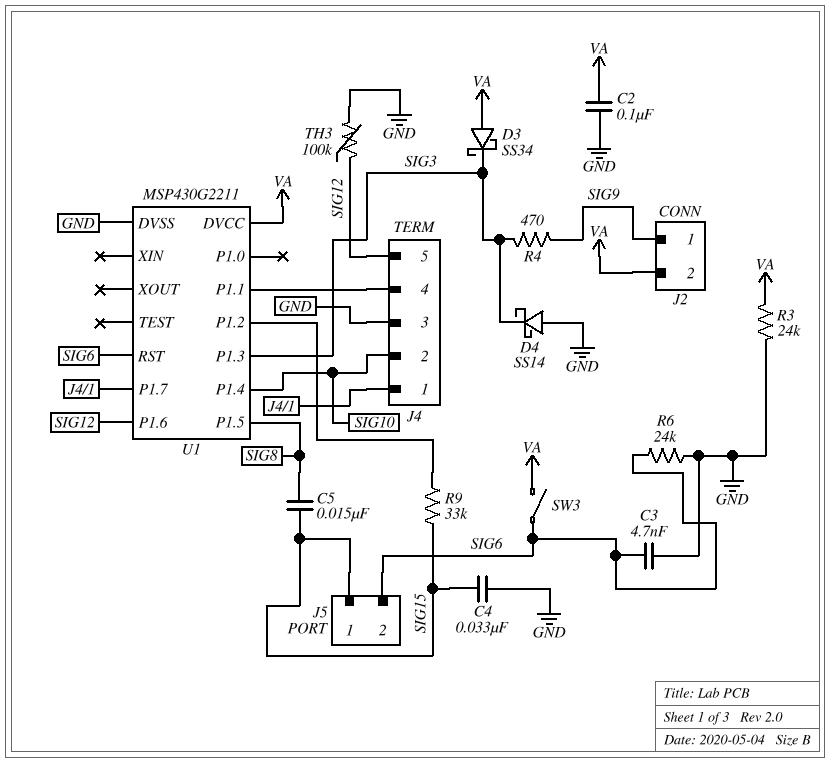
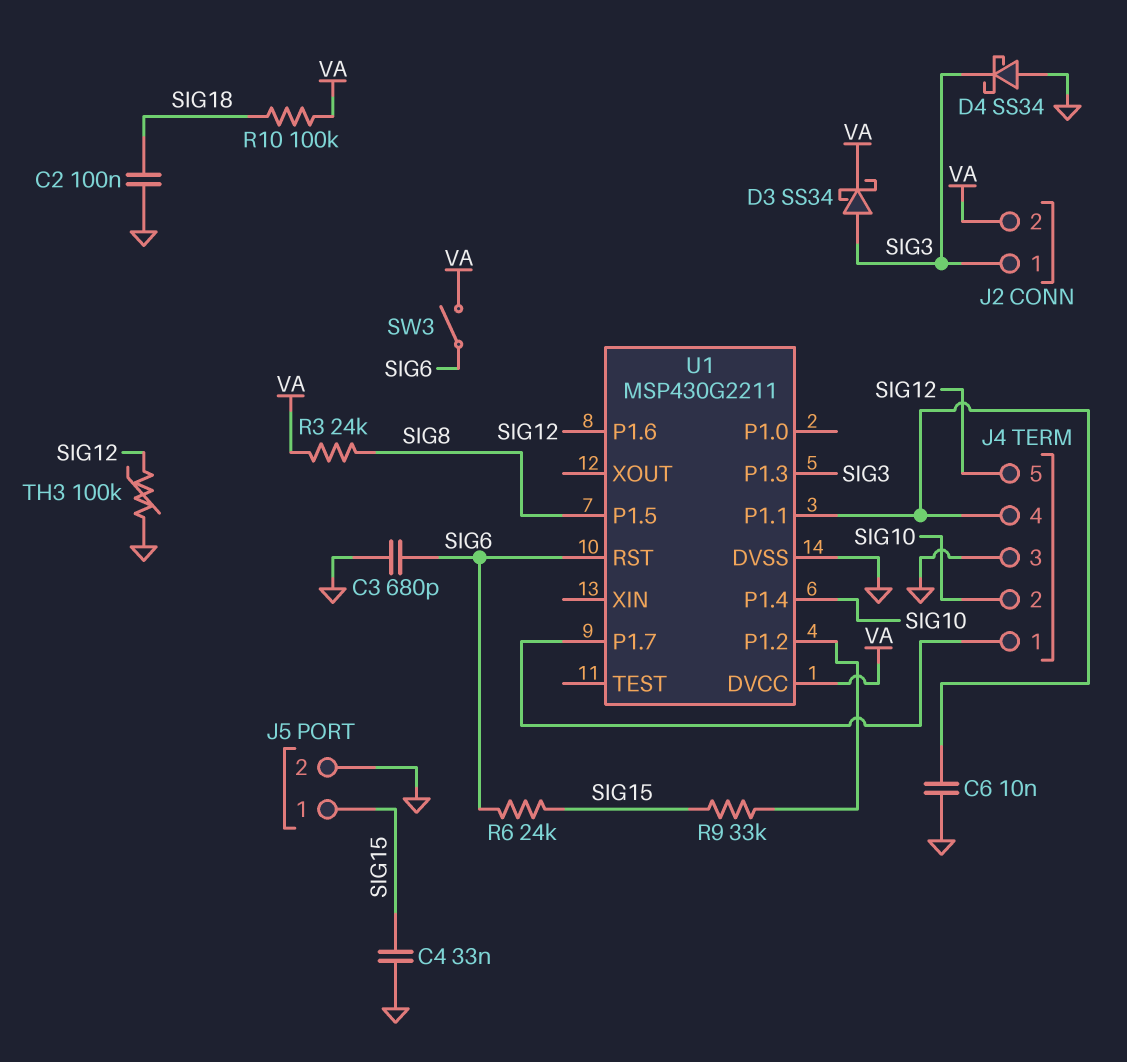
C2: 100nF (GND, VA) -> 100nF (GND, SIG18)
C3: 4.7nF (GND, SIG6) -> 680pF (GND, SIG6)
C5: 15nF (SIG8, SIG15) -> none
C6: none -> 10nF (GND, J4/4)
D3: schottky SS34 (A VA, K SIG3) -> schottky SS34 (A SIG3, K VA)
D4: schottky SS14 (A GND, K SIG3) -> schottky SS34 (A GND, K SIG3)
J2 pin 1: SIG9 -> SIG3
J5 pin 2: SIG6 -> GND
R3: 24k (GND, VA) -> 24k (SIG8, VA)
R4: 470 (SIG3, SIG9) -> none
R6: 24k (GND, SIG6) -> 24k (SIG6, SIG15)
R10: none -> 100k (SIG18, VA)

